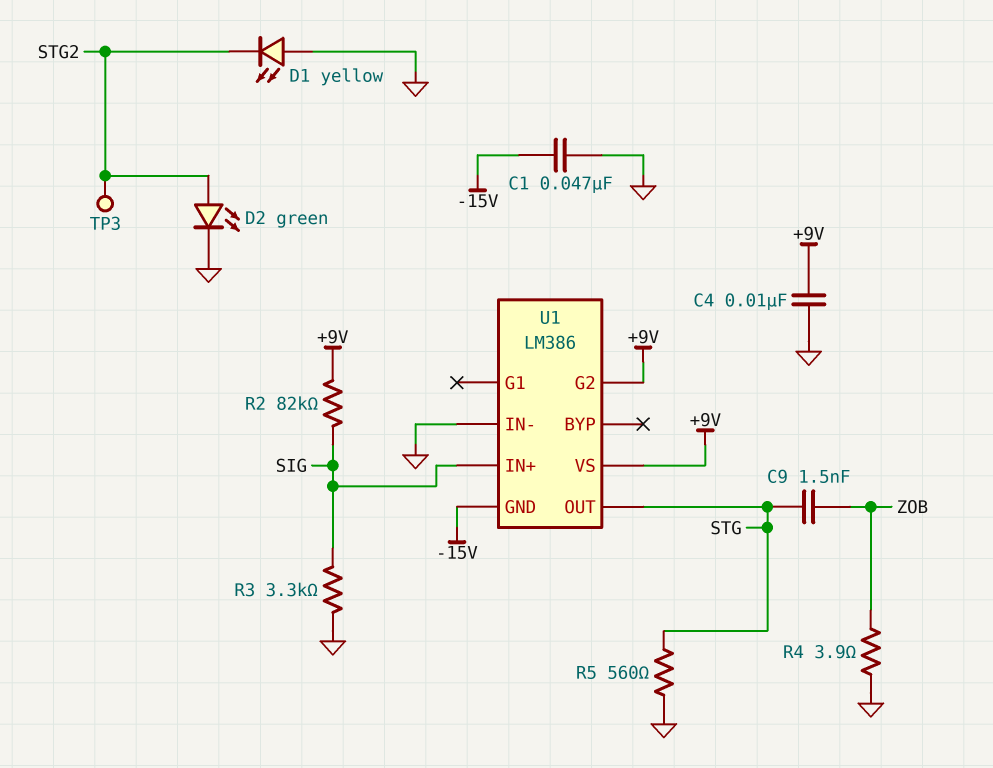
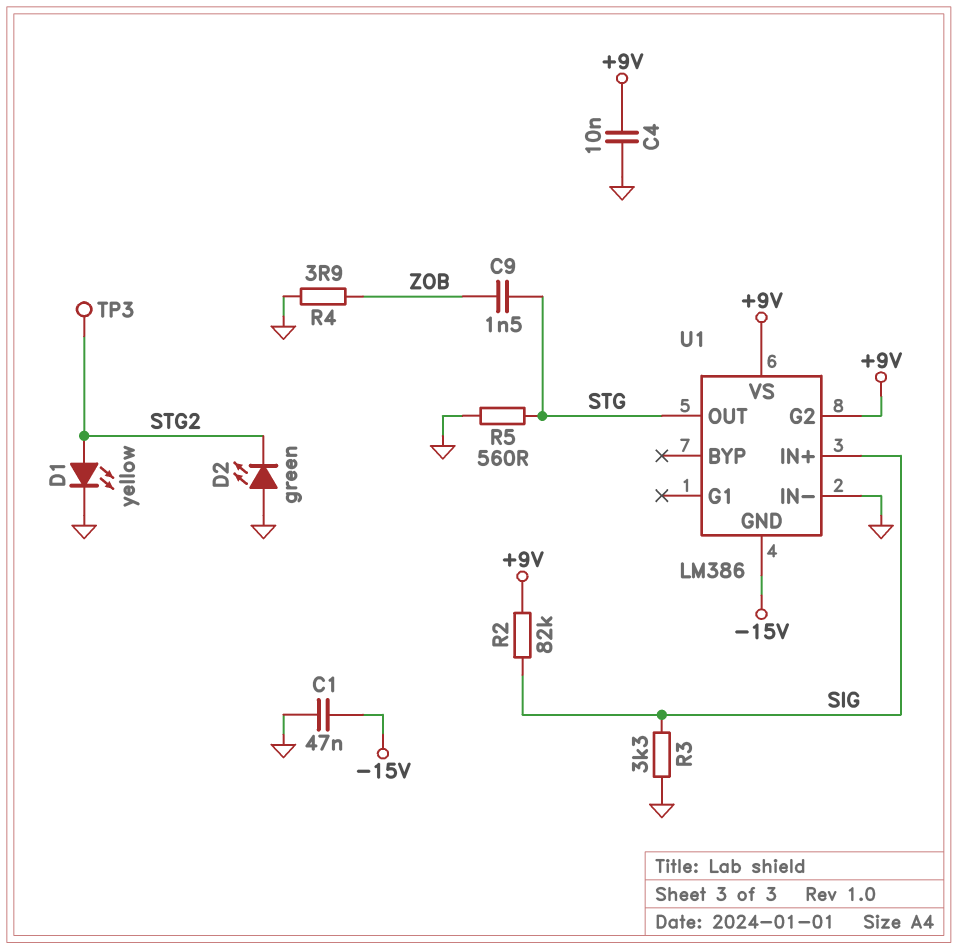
D1: LED yellow (A GND, K STG2) -> LED yellow (A STG2, K GND)
D2: LED green (A STG2, K GND) -> LED green (A GND, K STG2)

